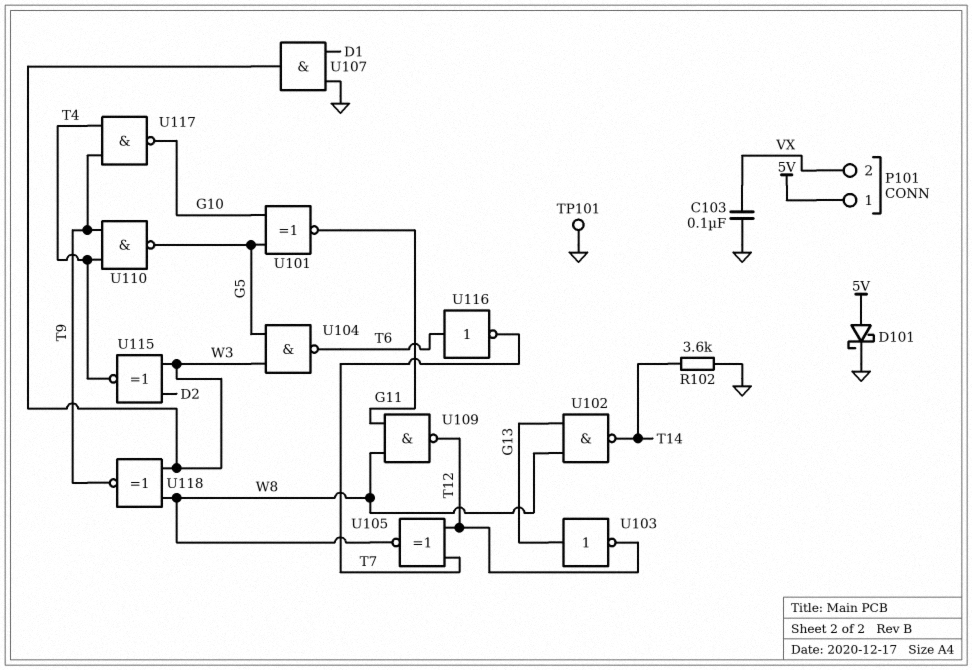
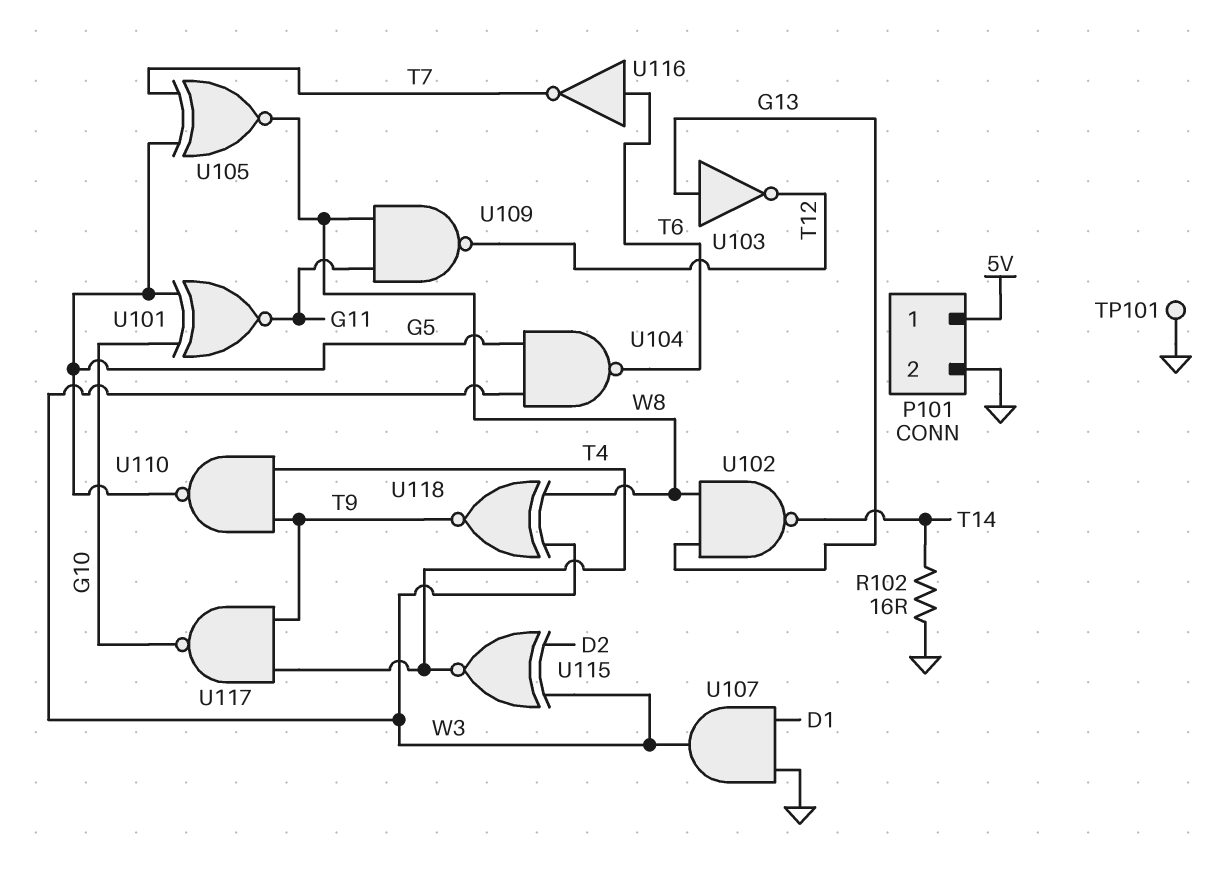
C103: 100nF (GND, VX) -> none
D101: schottky (A 5V, K GND) -> none
P101 pin 2: VX -> GND
R102: 3.6k (GND, T14) -> 16 (GND, T14)
U105: XNOR (in T7, in T12, out W8) -> XNOR (in G5, in T7, out W8)

